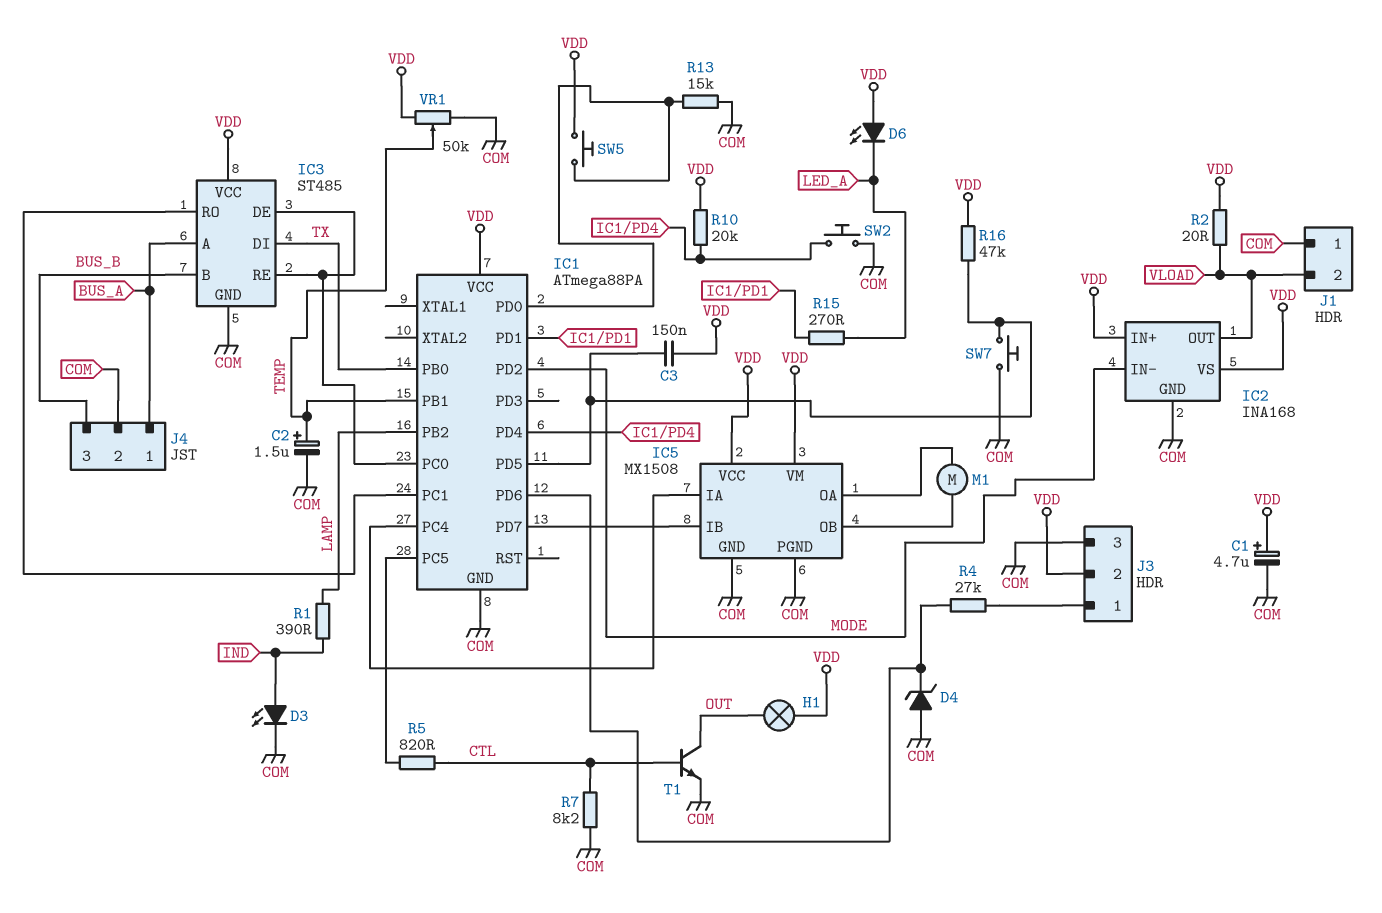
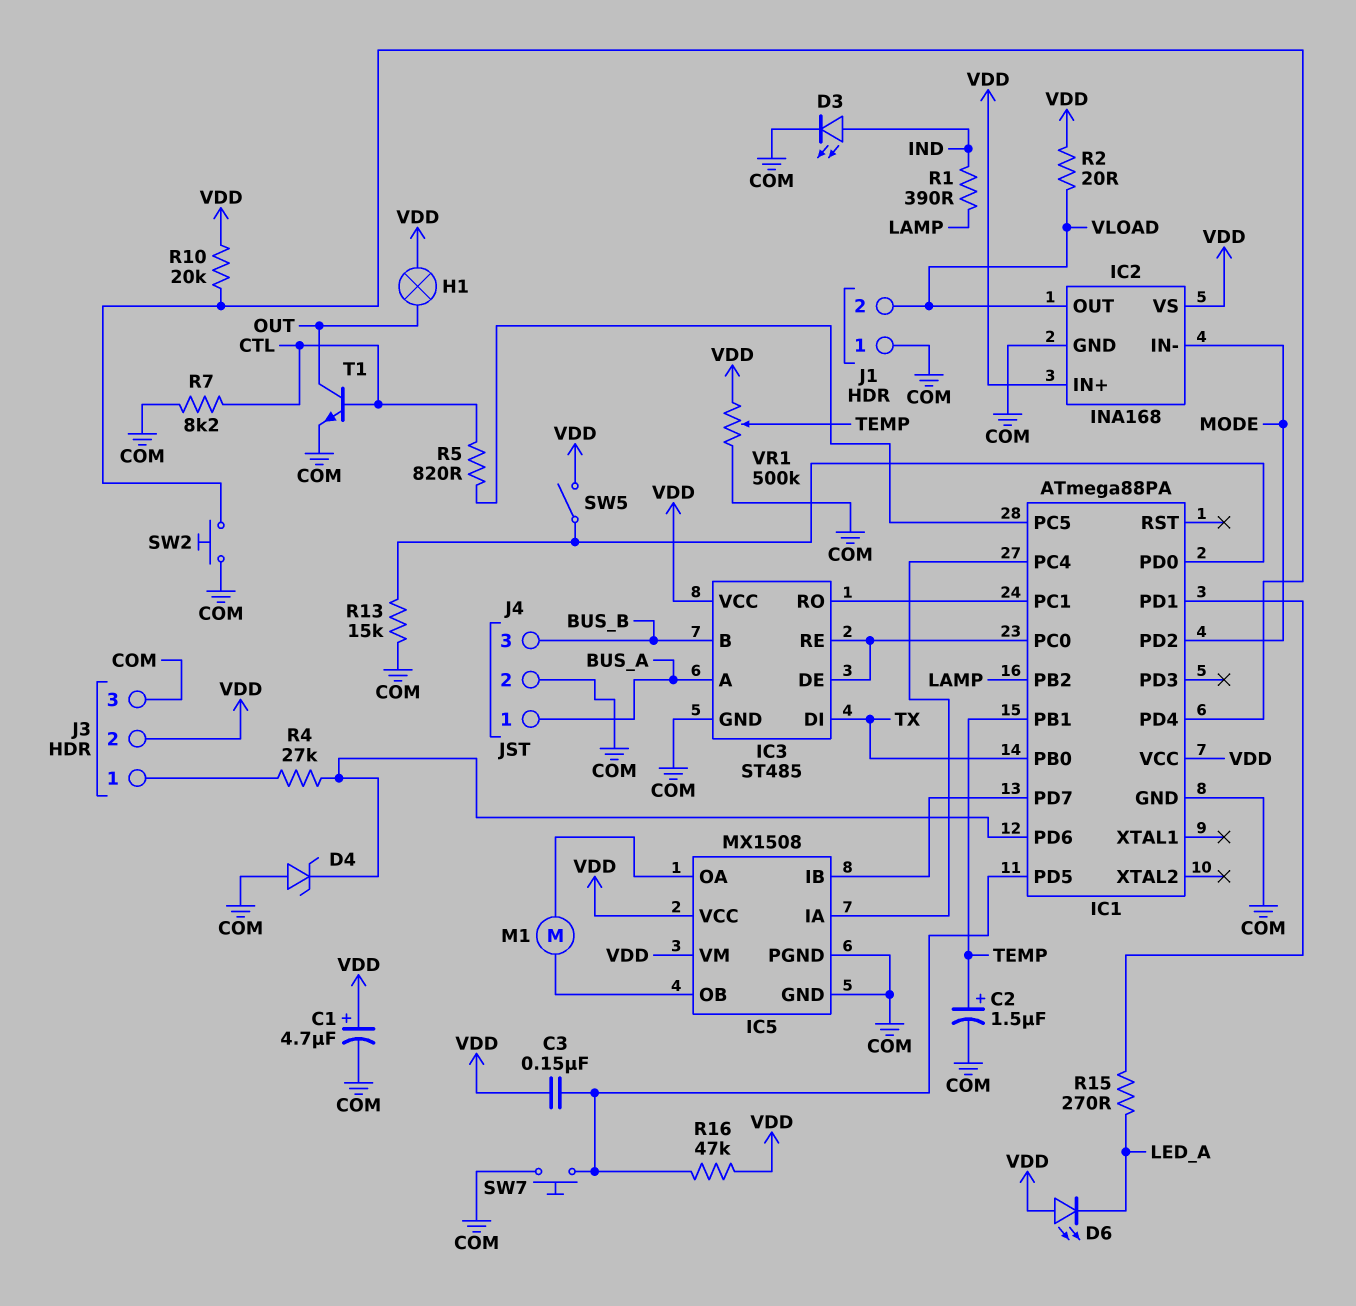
SW5: button (IC1/PD0, VDD) -> switch (IC1/PD0, VDD)
VR1: 50k (COM, VDD, wiper TEMP) -> 500k (COM, VDD, wiper TEMP)

